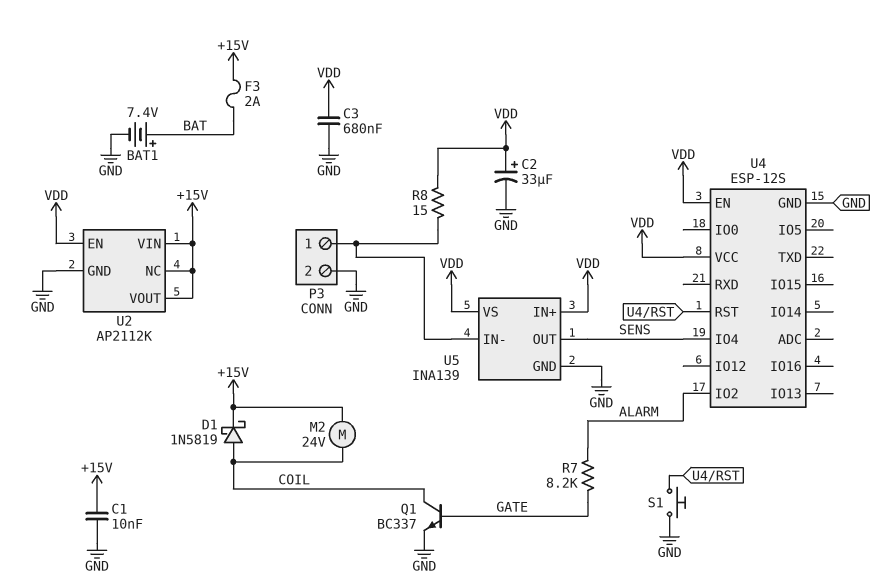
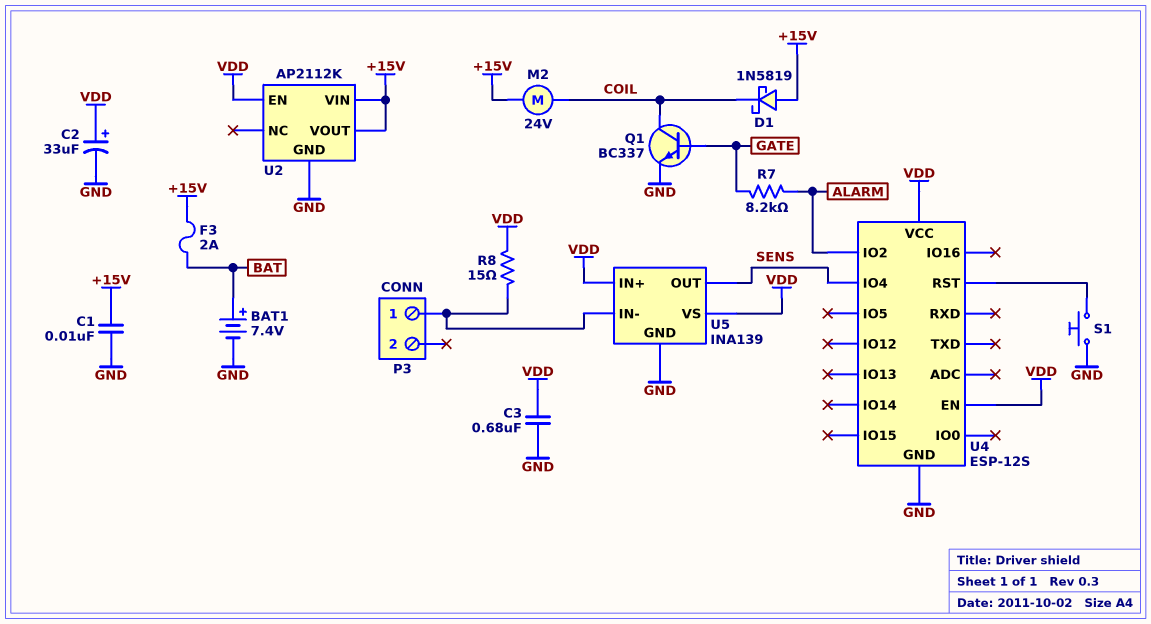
D1: schottky 1N5819 (A COIL, K +15V) -> schottky 1N5819 (A +15V, K COIL)
P3 pin 2: GND -> none
U2 pin NC: +15V -> none

